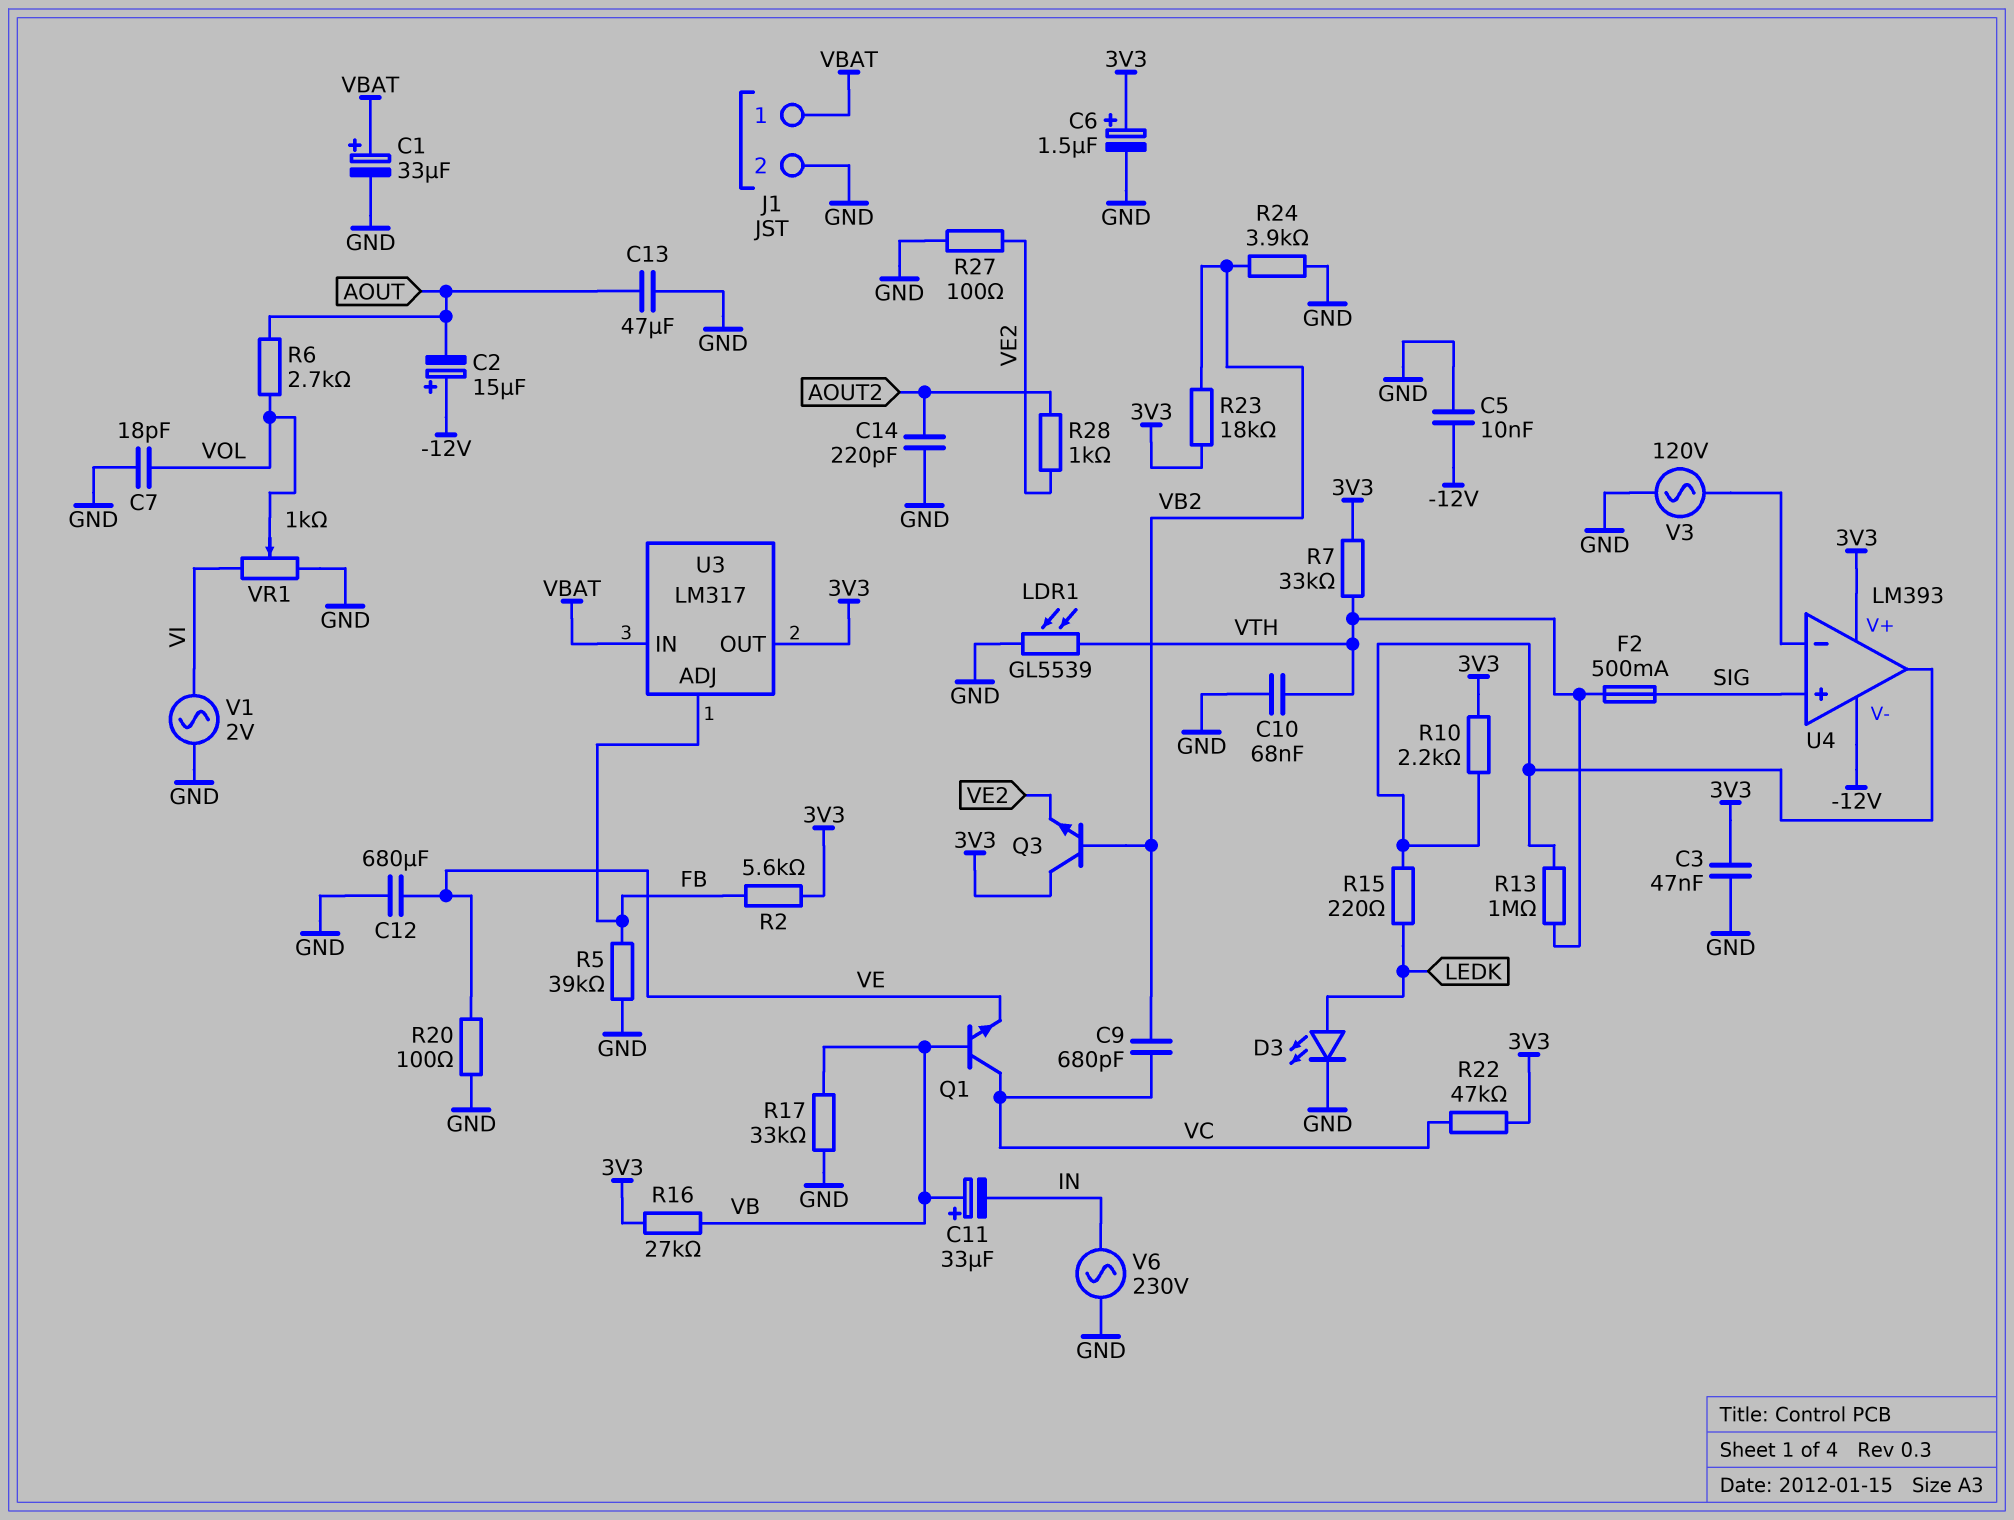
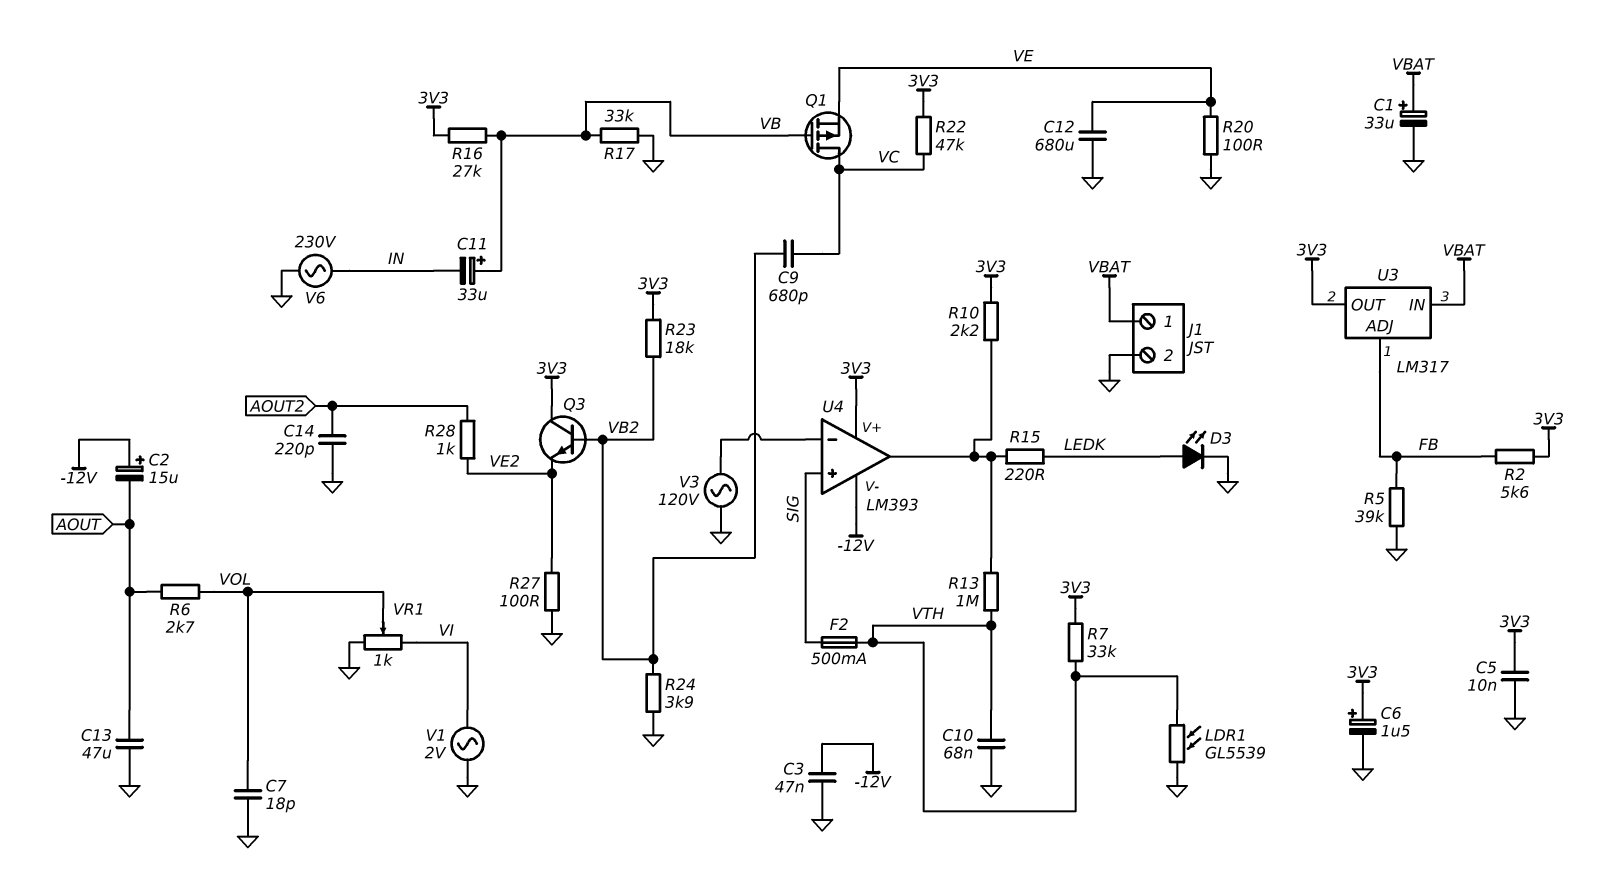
C3: 47nF (3V3, GND) -> 47nF (-12V, GND)
C5: 10nF (-12V, GND) -> 10nF (3V3, GND)
Q1: NPN (B VB, C VC, E VE) -> PMOS (G VB, D VC, S VE)

